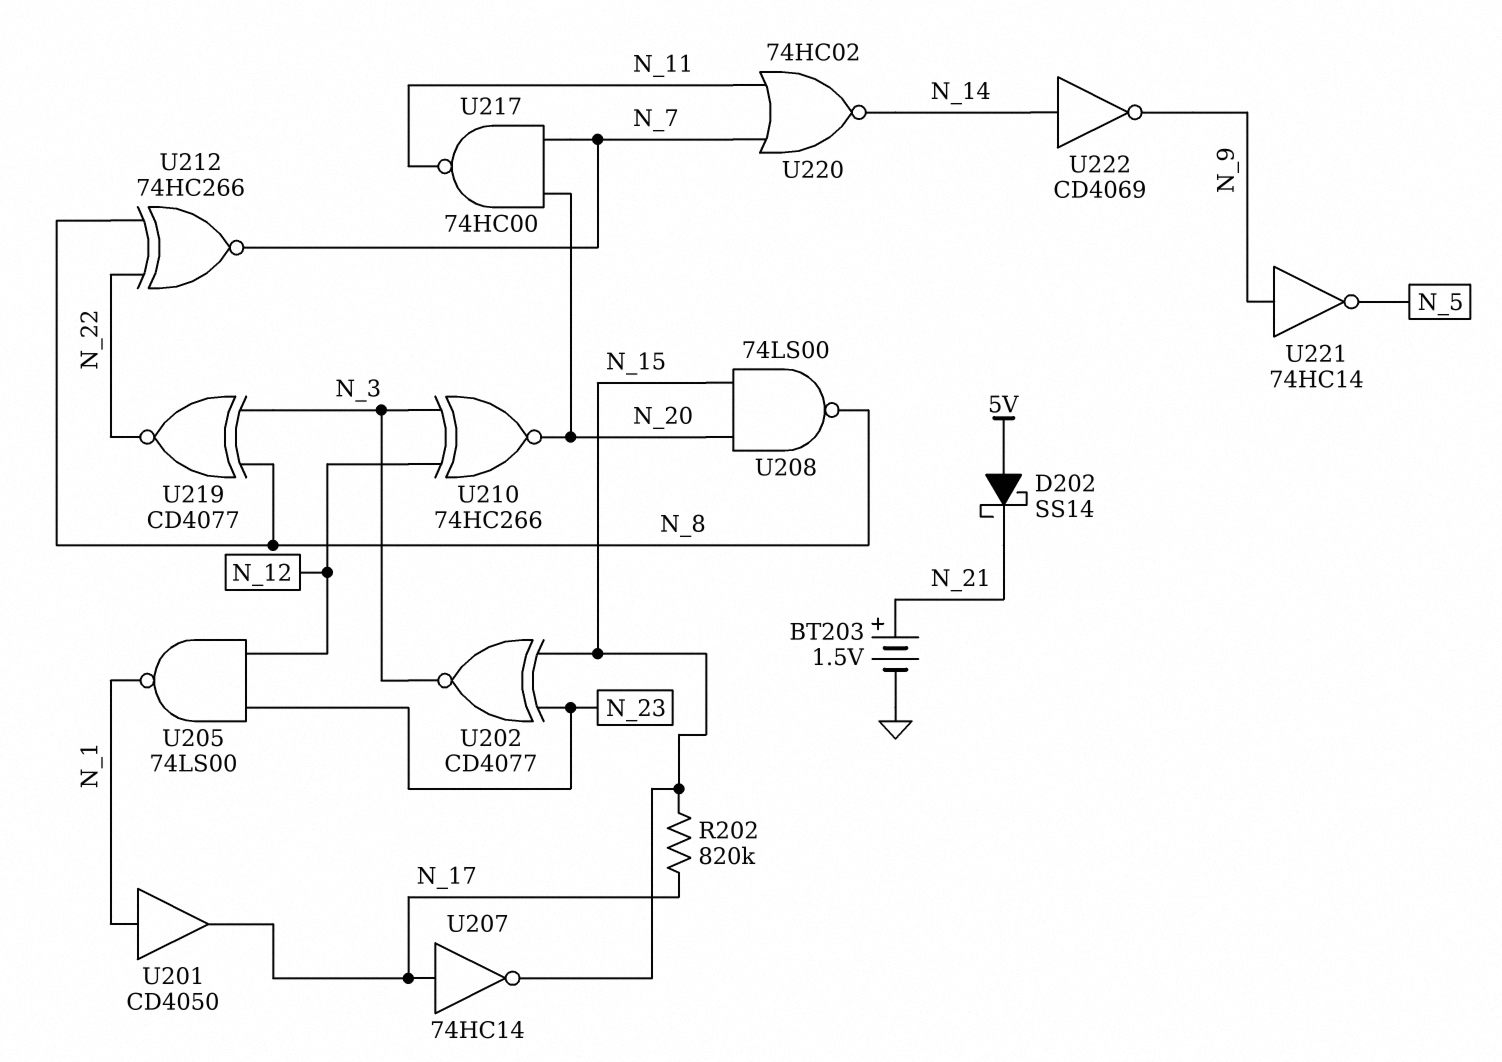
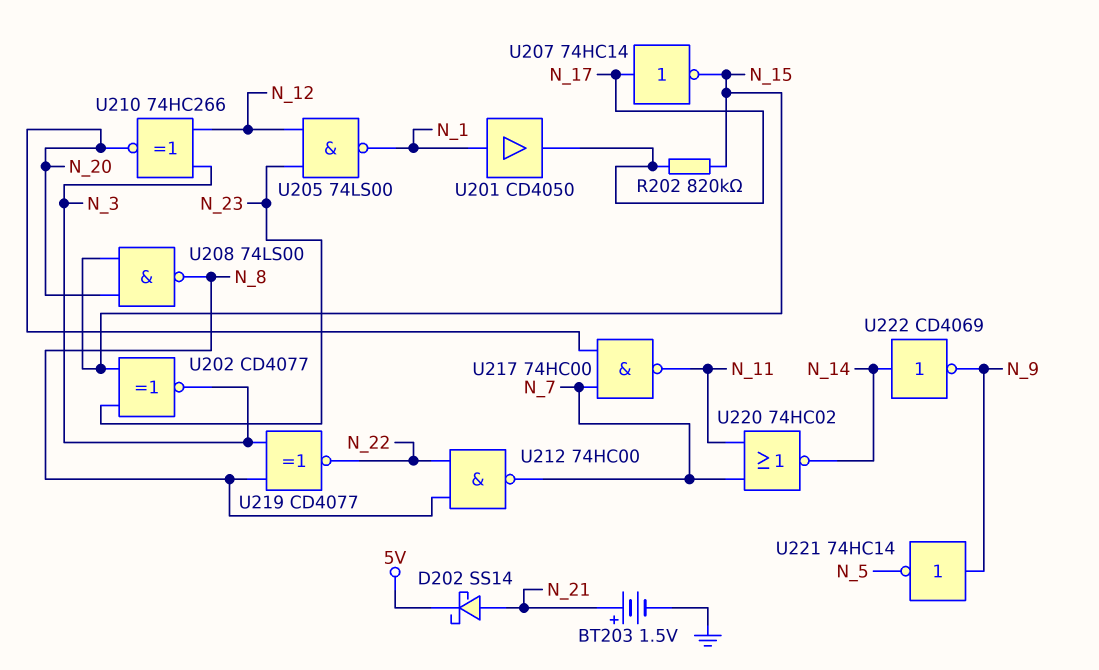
D202: schottky SS14 (A 5V, K N_21) -> schottky SS14 (A N_21, K 5V)
U212: XNOR 74HC266 (in N_8, in N_22, out N_7) -> NAND 74HC00 (in N_8, in N_22, out N_7)

